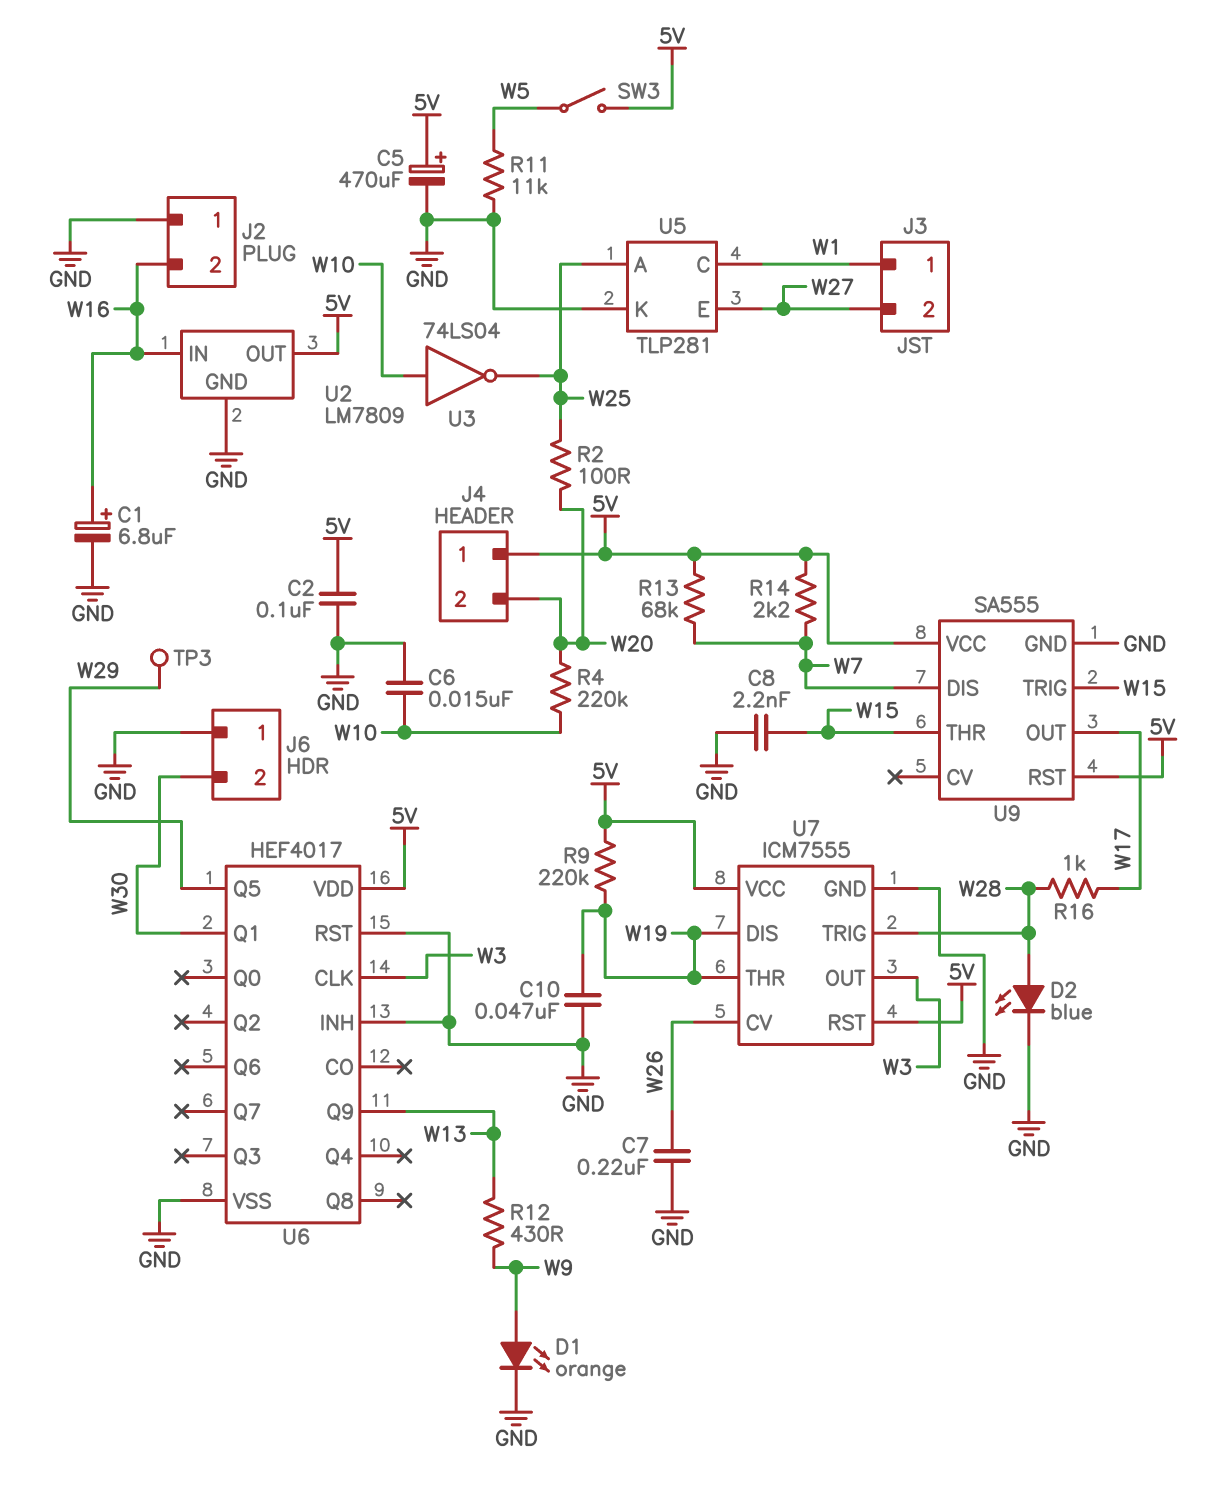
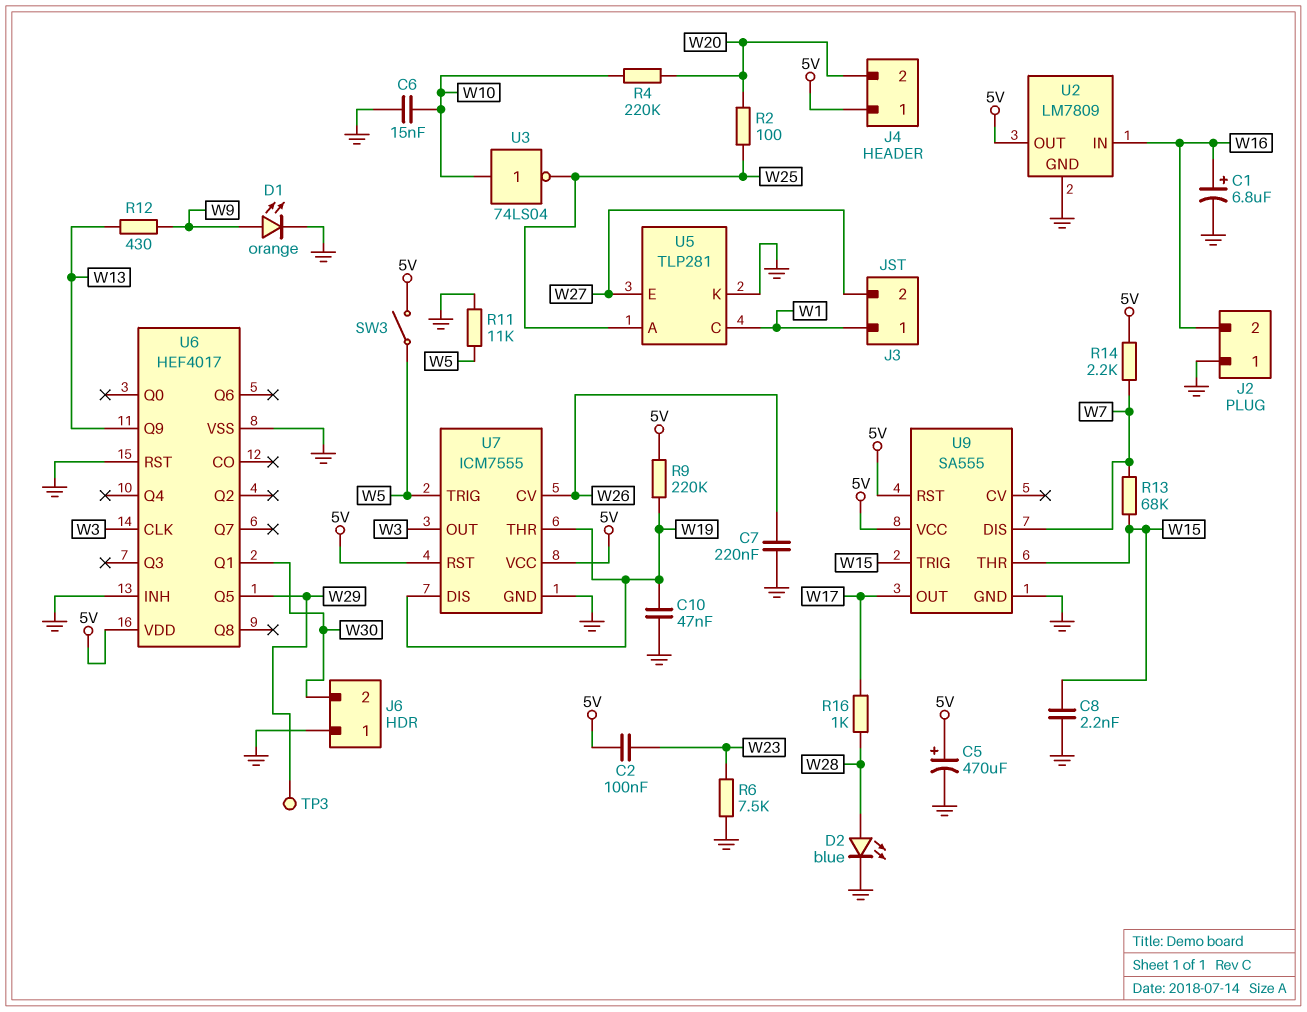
C2: 100nF (5V, GND) -> 100nF (5V, W23)
R6: none -> 7.5k (GND, W23)
R13: 68k (5V, W7) -> 68k (W7, W15)
U7 pin TRIG: W28 -> W5

